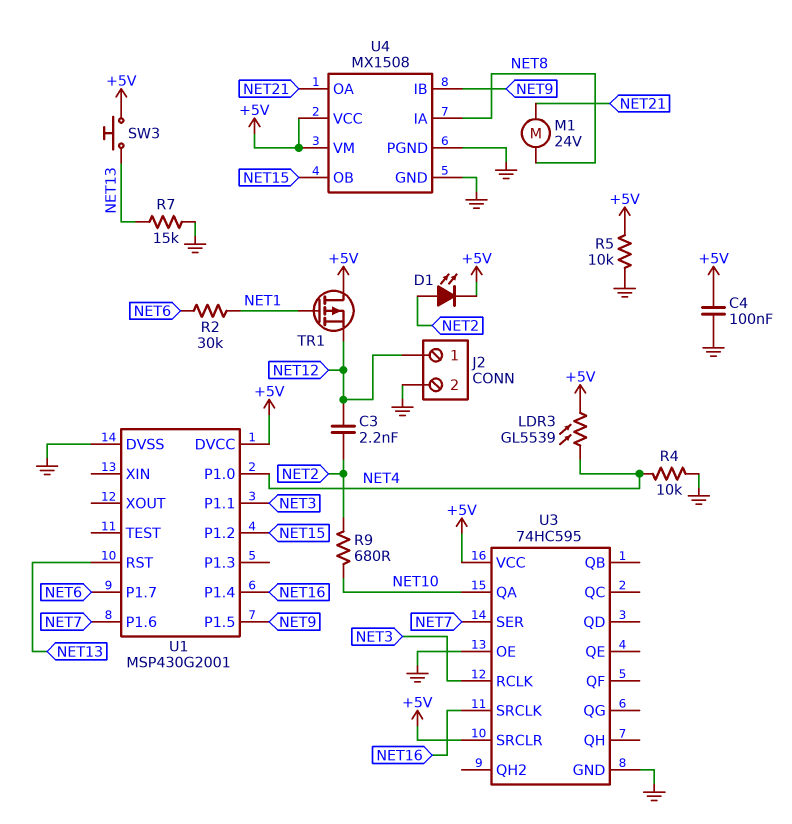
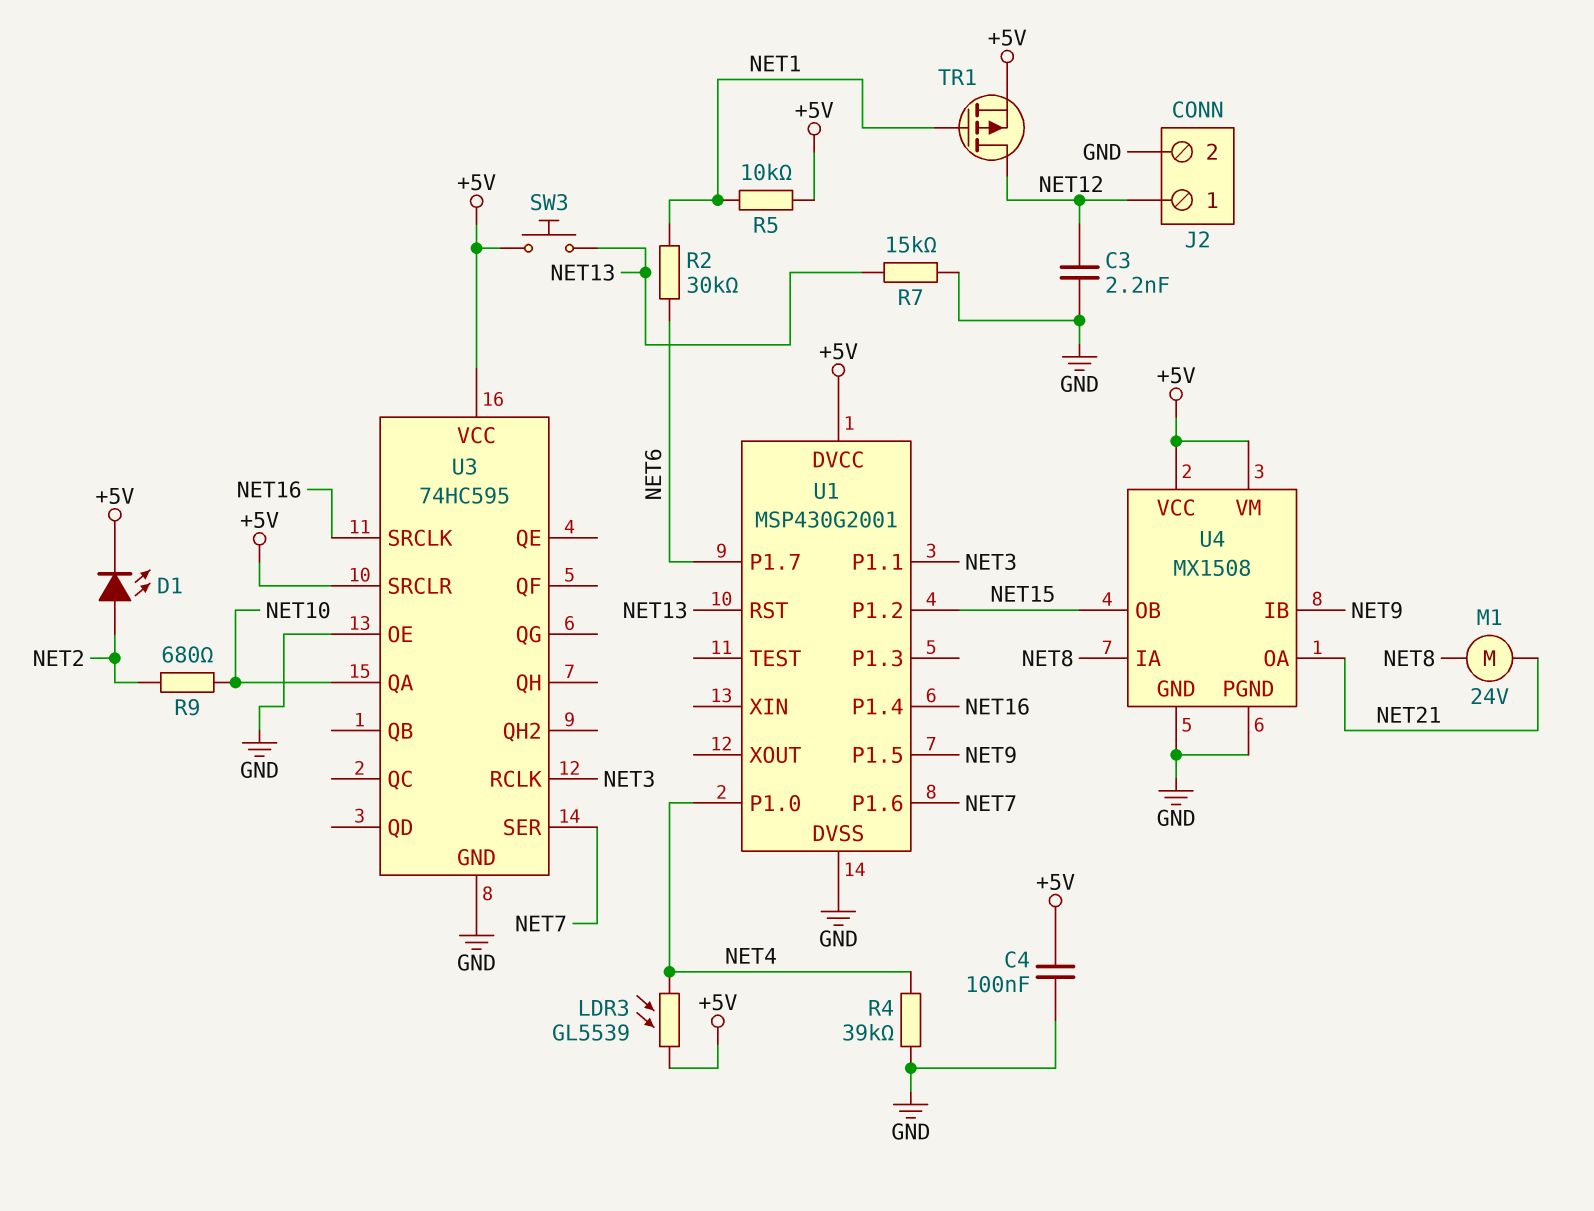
C3: 2.2nF (NET2, NET12) -> 2.2nF (GND, NET12)
R4: 10k (GND, NET4) -> 39k (GND, NET4)
R5: 10k (+5V, GND) -> 10k (+5V, NET1)
TR1: PMOS (G NET1, D +5V, S NET12) -> PMOS (G NET1, D NET12, S +5V)

